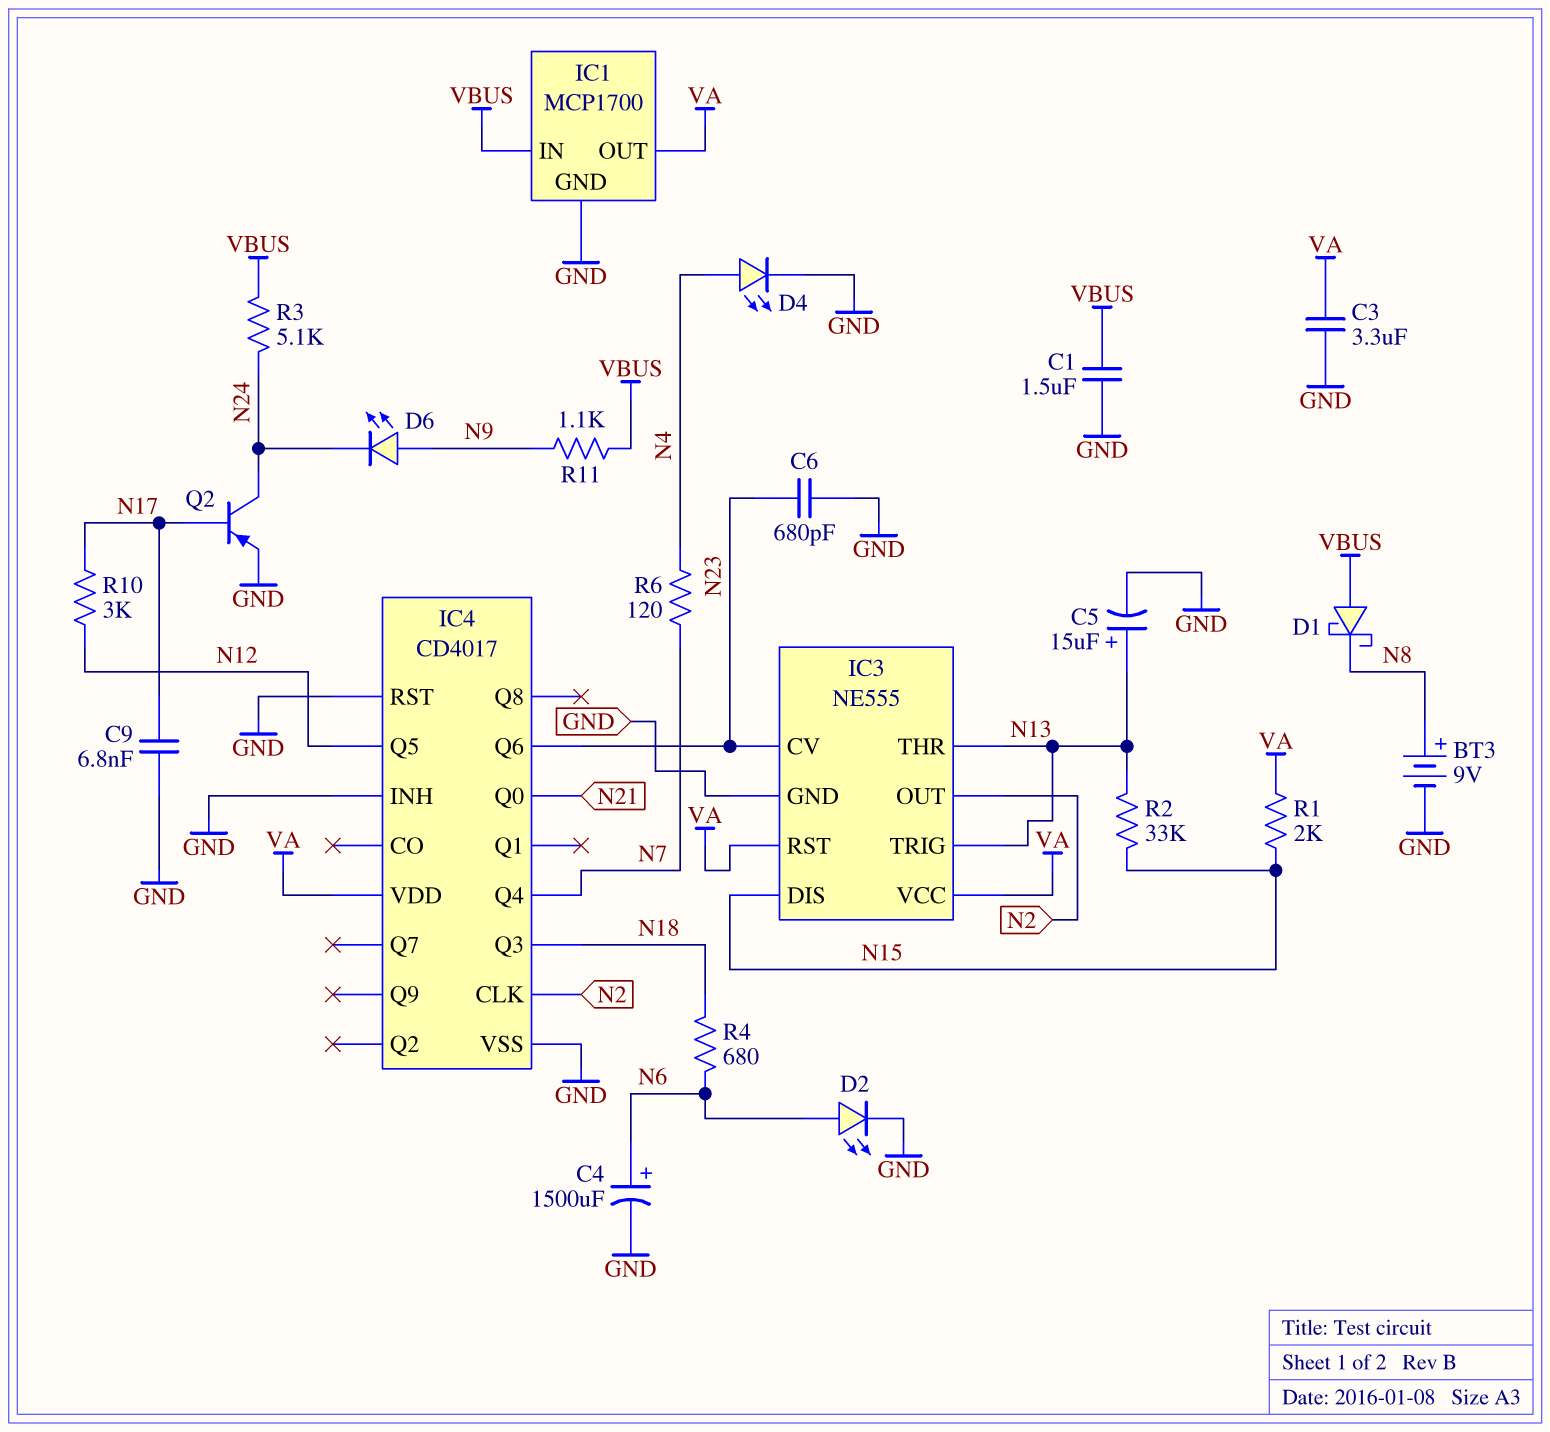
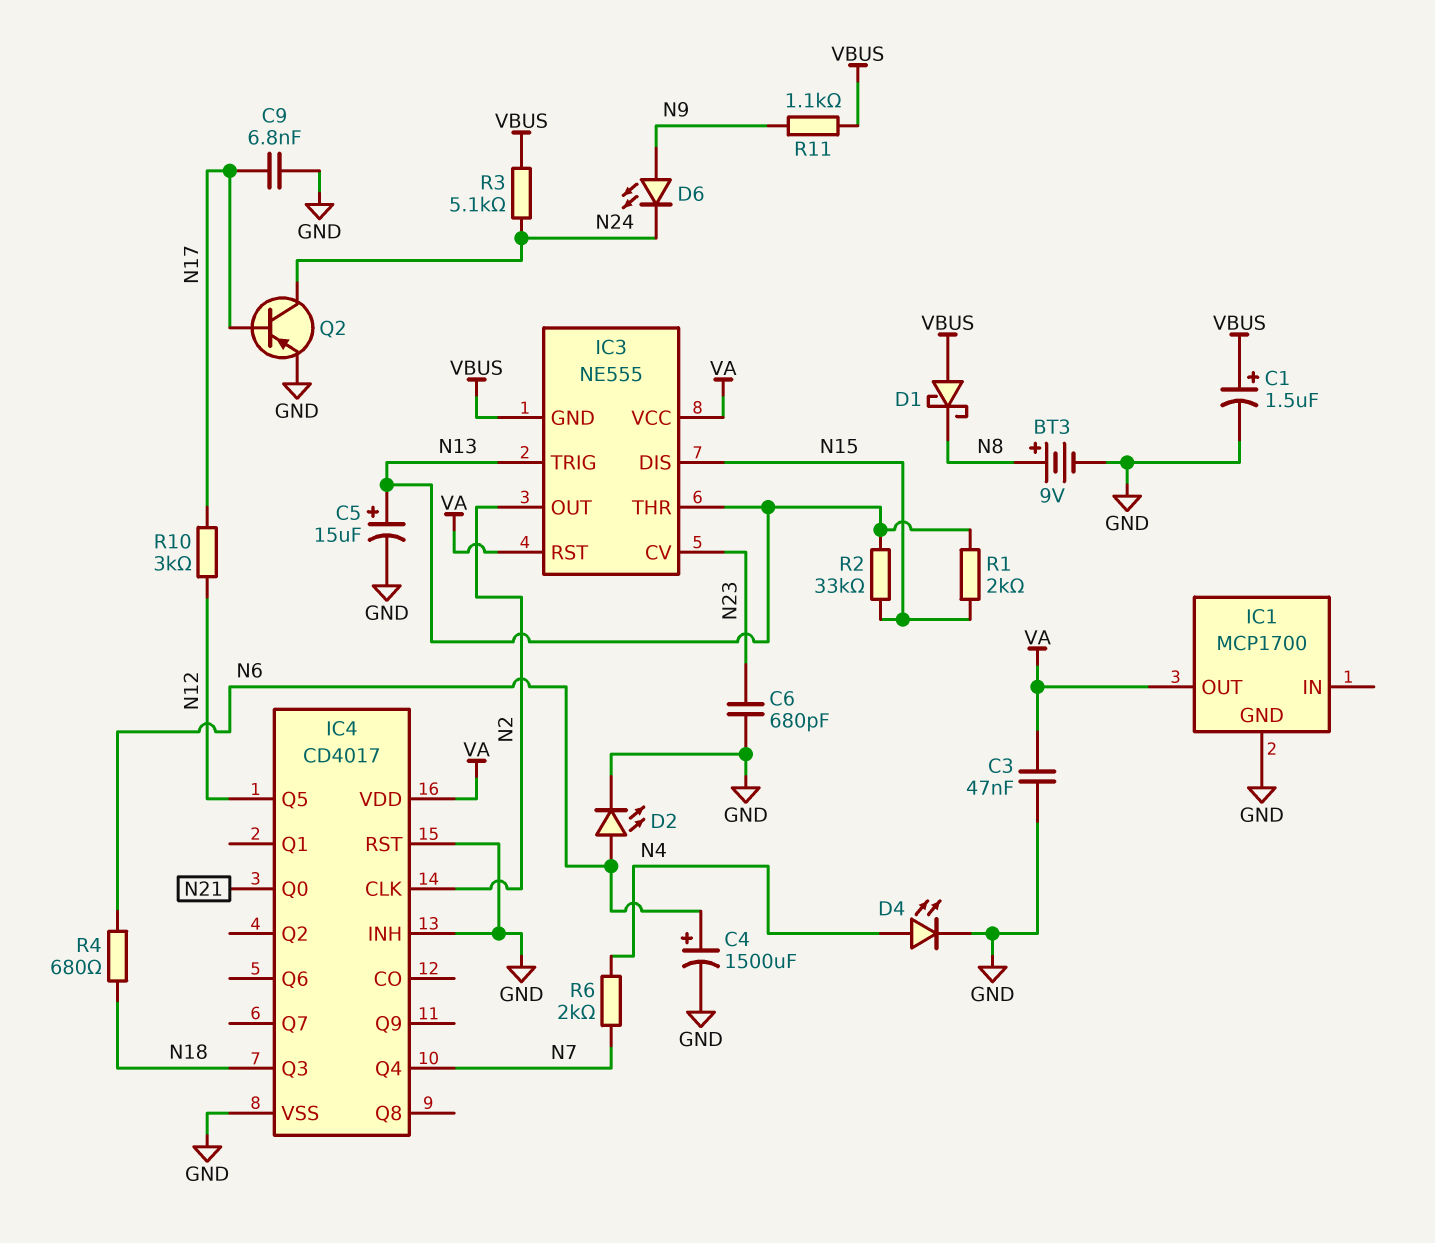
C1: 1.5uF (GND, VBUS) -> 1.5uF (plus VBUS, minus GND)
C3: 3.3uF (GND, VA) -> 47nF (GND, VA)
IC1 pin IN: VBUS -> none
IC3 pin GND: GND -> VBUS
IC4 pin Q6: N23 -> none
R1: 2k (N15, VA) -> 2k (N13, N15)
R6: 120 (N4, N7) -> 2k (N4, N7)

